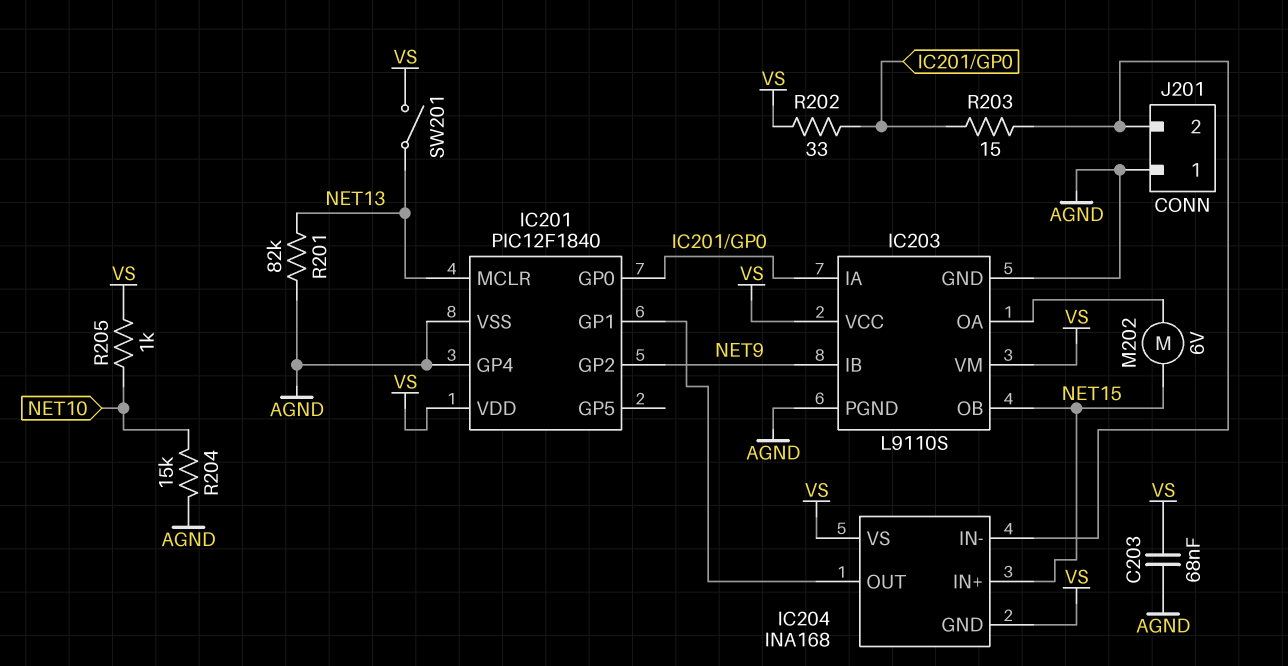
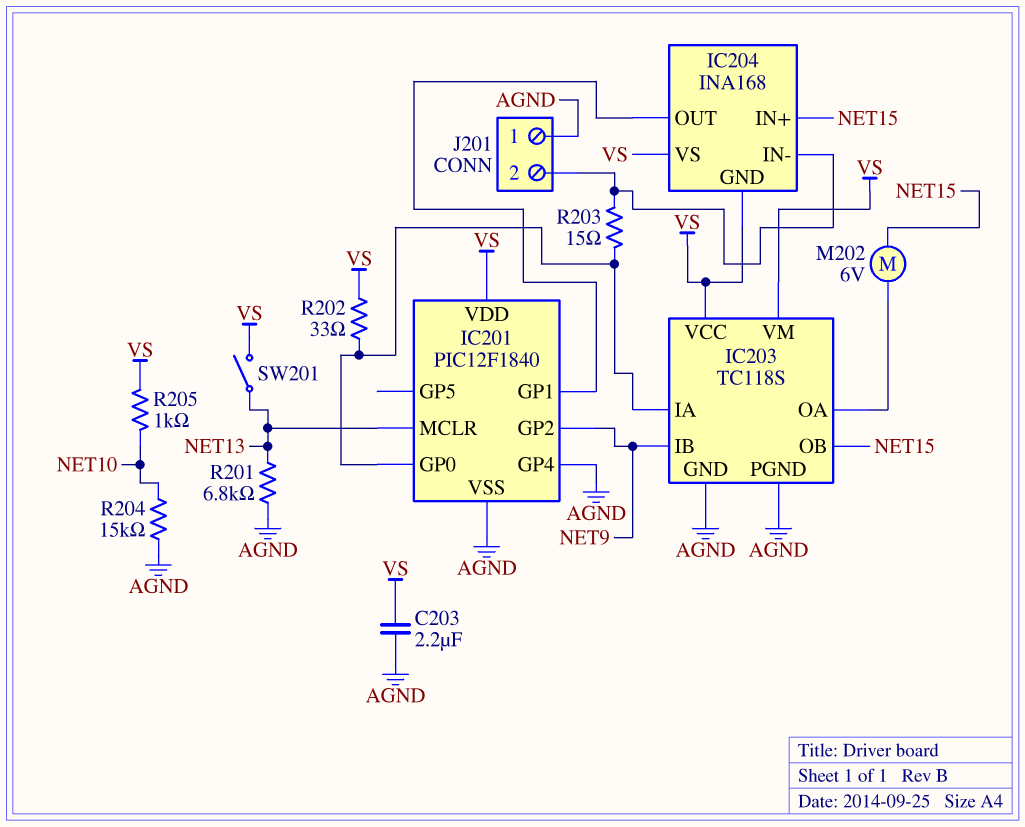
C203: 68nF (AGND, VS) -> 2.2uF (AGND, VS)
IC203: L9110S -> TC118S
R201: 82k (AGND, NET13) -> 6.8k (AGND, NET13)

